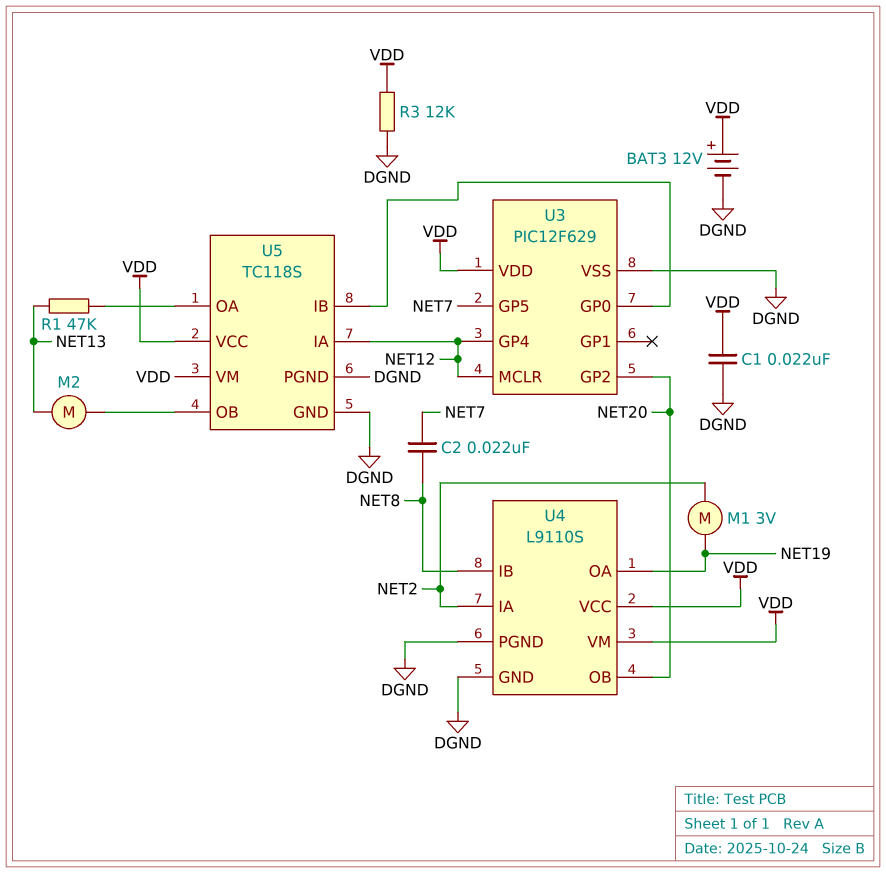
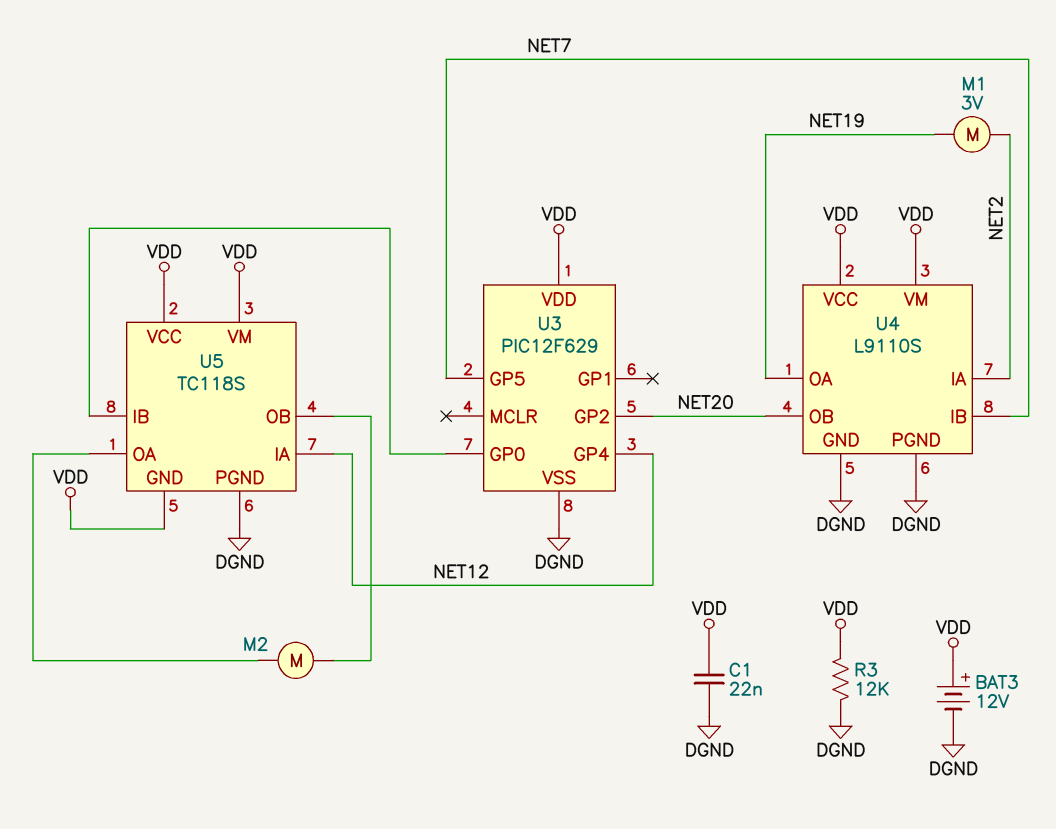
C2: 22nF (NET7, NET8) -> none
M2: motor (NET13, U5/OB) -> motor (U5/OA, U5/OB)
R1: 47k (NET13, U5/OA) -> none
U3 pin MCLR: NET12 -> none
U4 pin IB: NET8 -> NET7
U5 pin GND: DGND -> VDD

